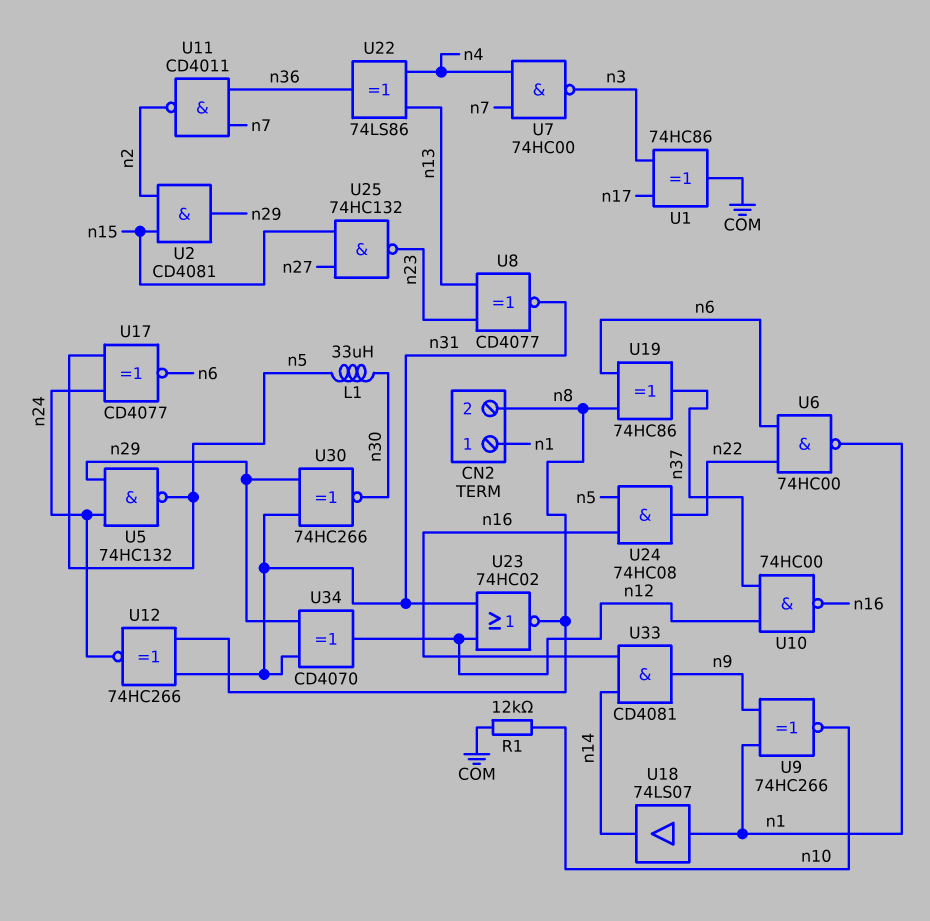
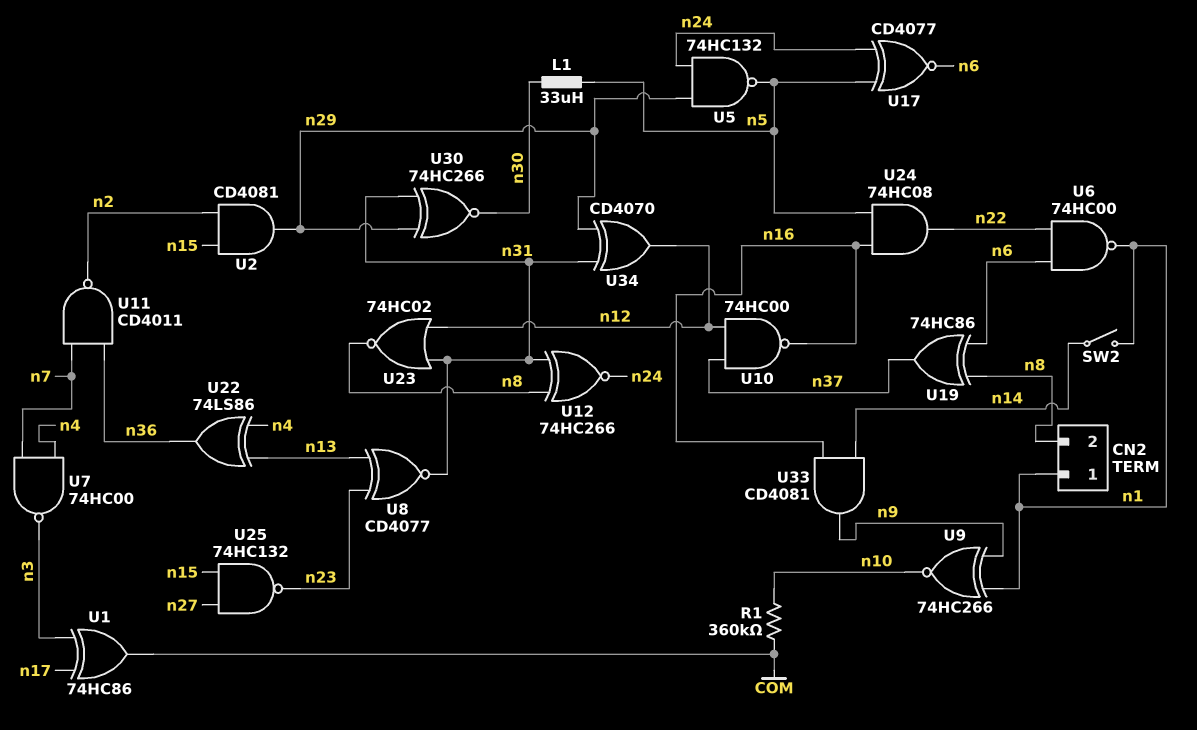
R1: 12k (COM, n10) -> 360k (COM, n10)
SW2: none -> switch (n1, n14)
U18: buffer 74LS07 (in n1, out n14) -> none

